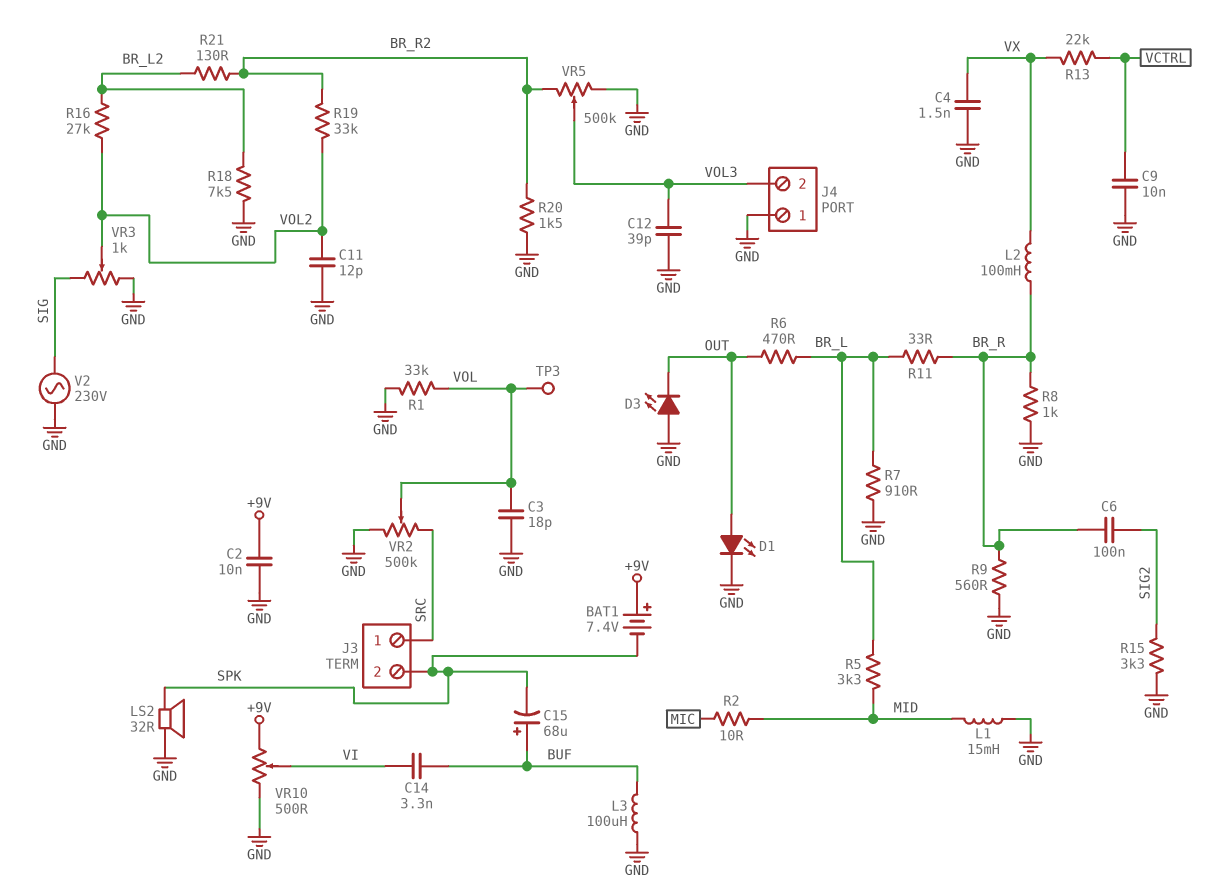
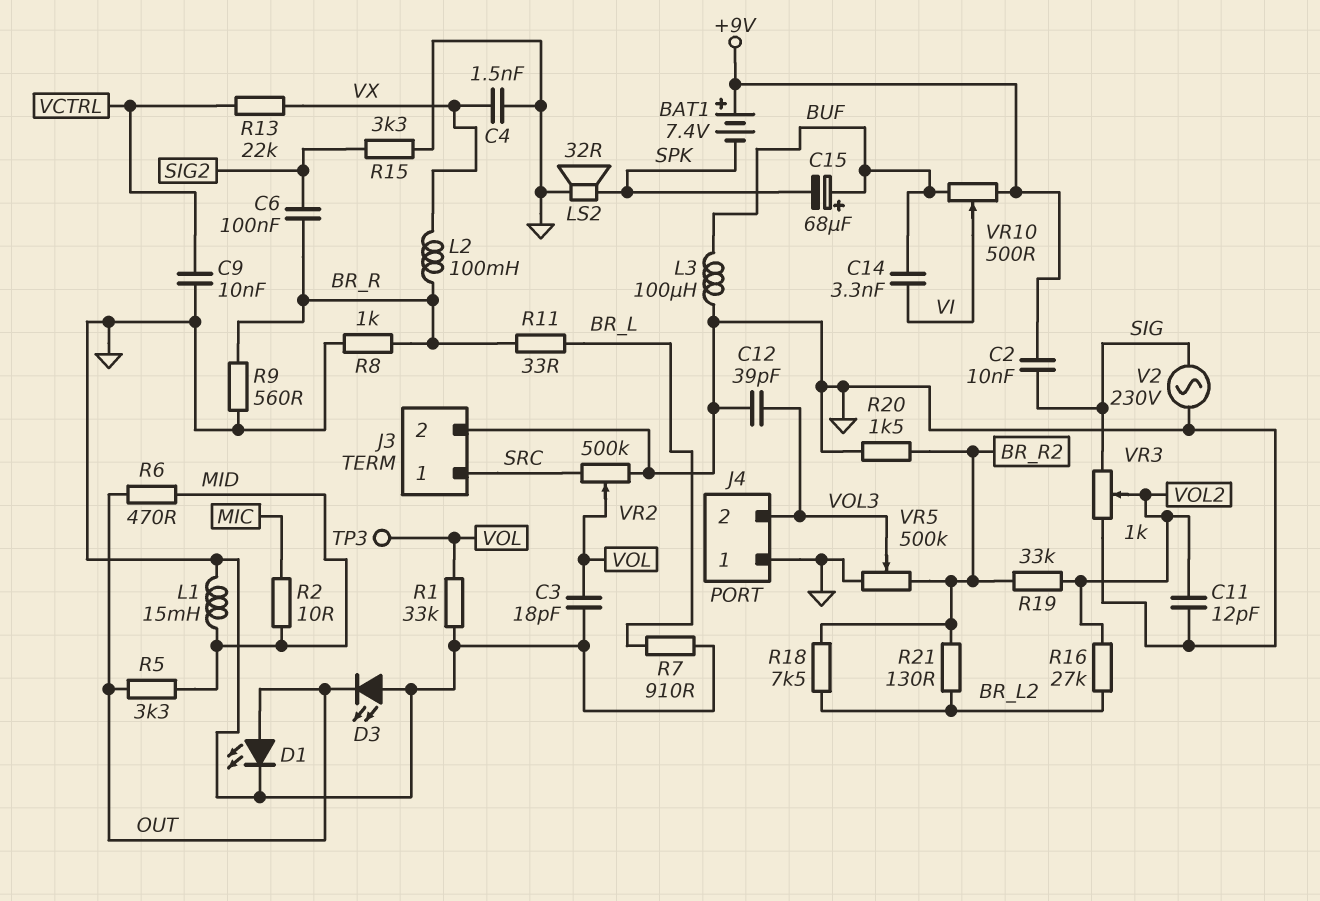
C2: 10nF (+9V, GND) -> 10nF (+9V, SIG)
J3 pin 2: SPK -> GND
R5: 3.3k (BR_L, MID) -> 3.3k (MID, OUT)
R6: 470 (BR_L, OUT) -> 470 (MID, OUT)
R18: 7.5k (BR_L2, GND) -> 7.5k (BR_L2, BR_R2)
VR10: 500 (+9V, GND, wiper VI) -> 500 (+9V, BUF, wiper VI)

